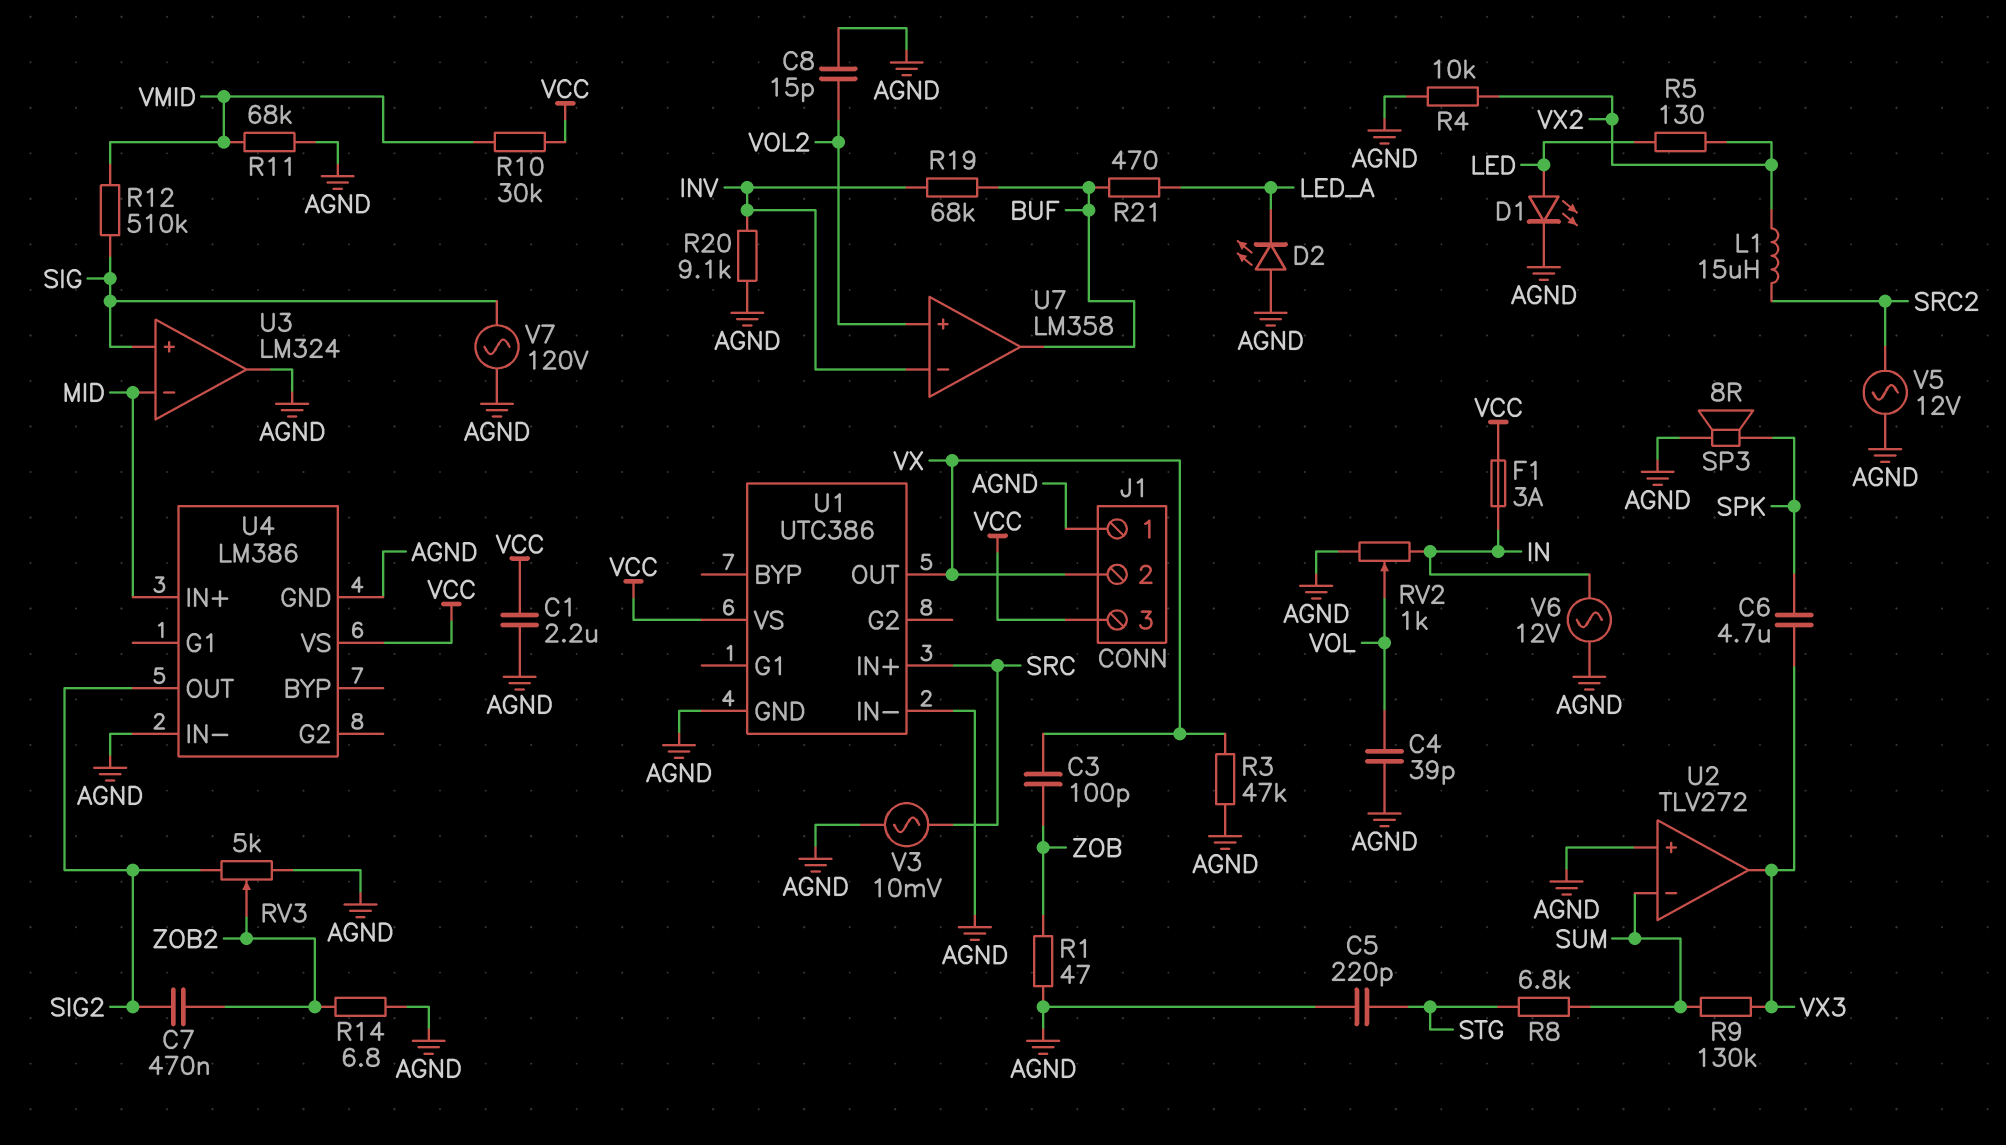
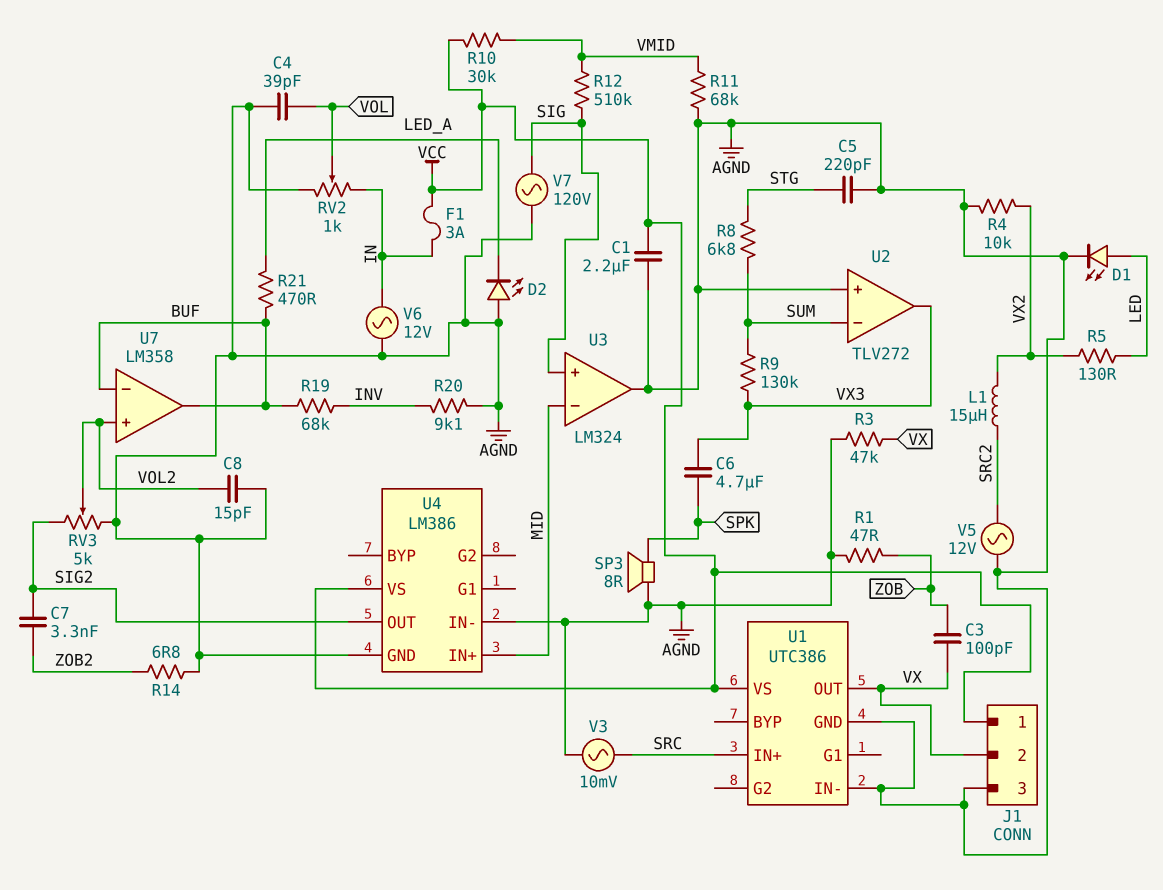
C7: 470nF (SIG2, ZOB2) -> 3.3nF (SIG2, ZOB2)
J1 pin 1: AGND -> VCC
J1 pin 3: VCC -> AGND
RV3: 5k (AGND, SIG2, wiper ZOB2) -> 5k (AGND, SIG2, wiper VOL2)
U7 pin in-: INV -> BUF

